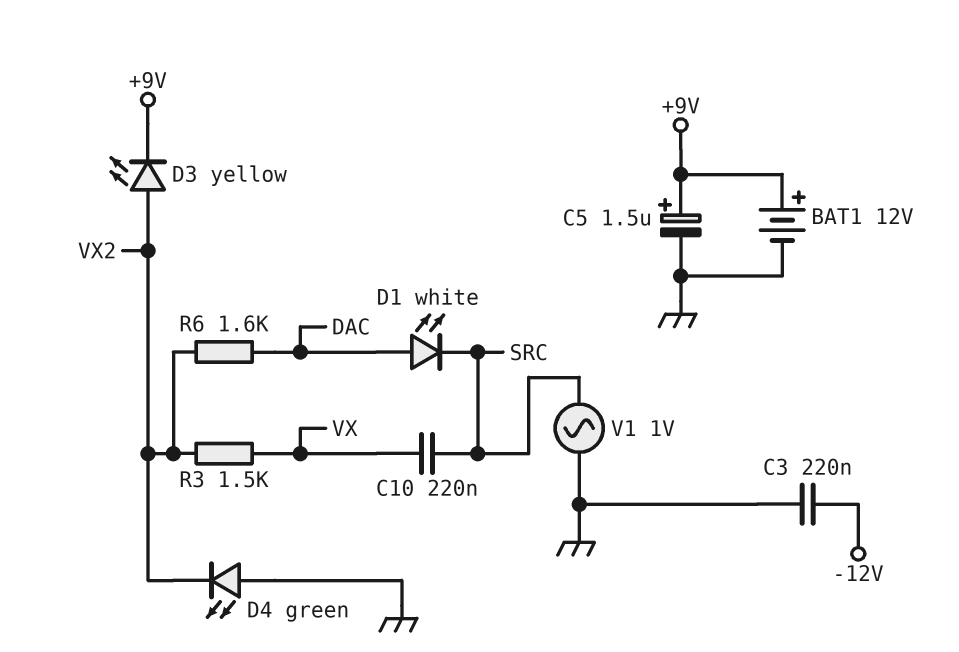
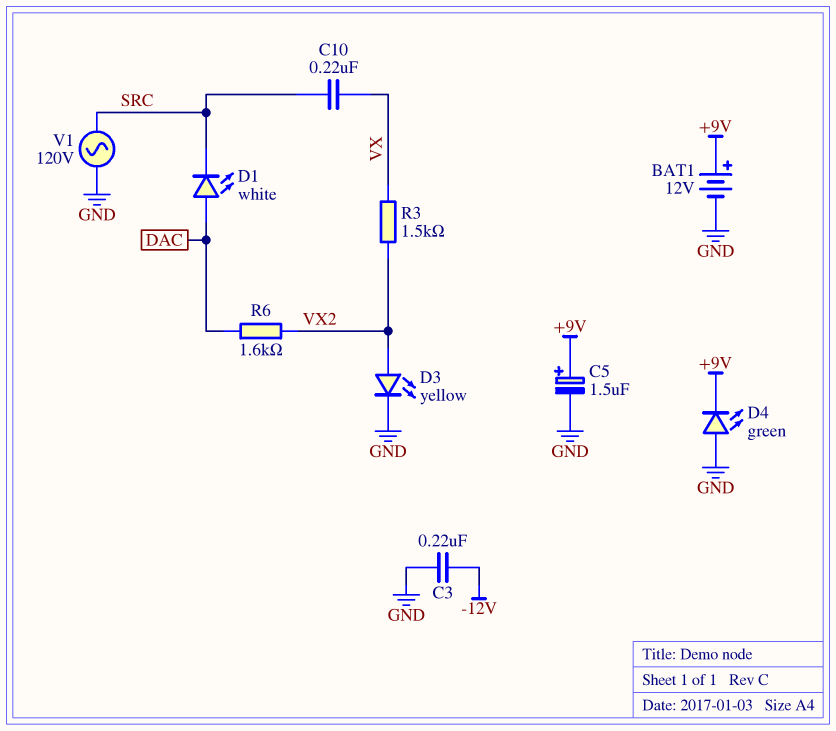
D3: LED yellow (A VX2, K +9V) -> LED yellow (A VX2, K GND)
D4: LED green (A GND, K VX2) -> LED green (A GND, K +9V)
V1: AC 1V (GND, SRC) -> AC 120V (GND, SRC)

